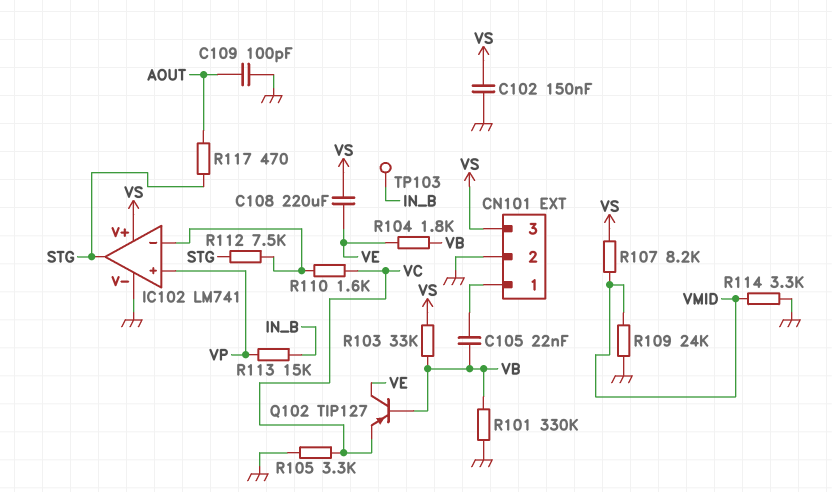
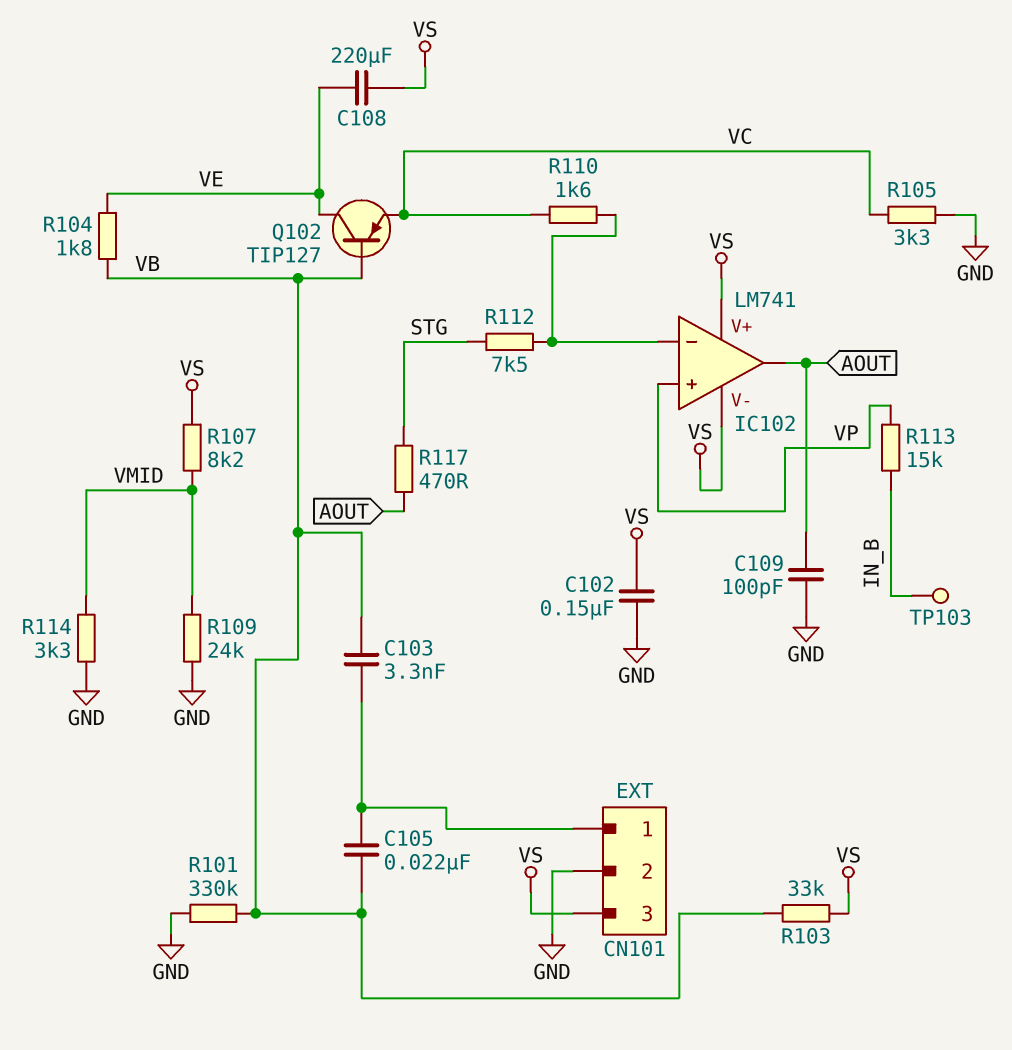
C103: none -> 3.3nF (CN101/1, VB)
IC102 pin V-: GND -> VS
IC102 pin out: STG -> AOUT

